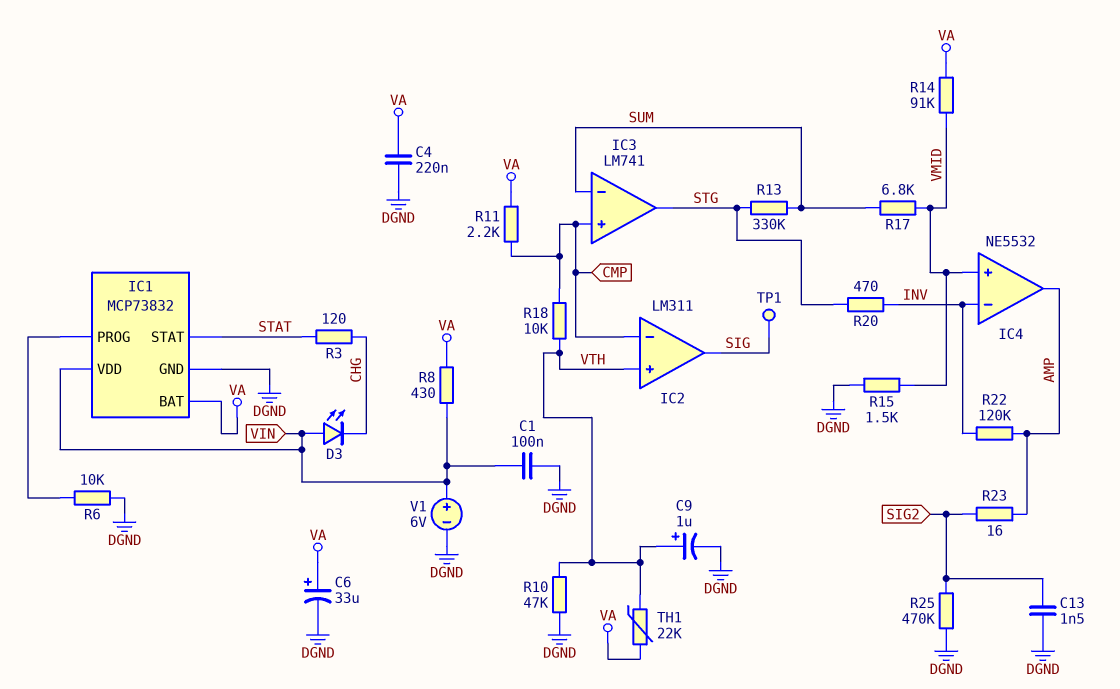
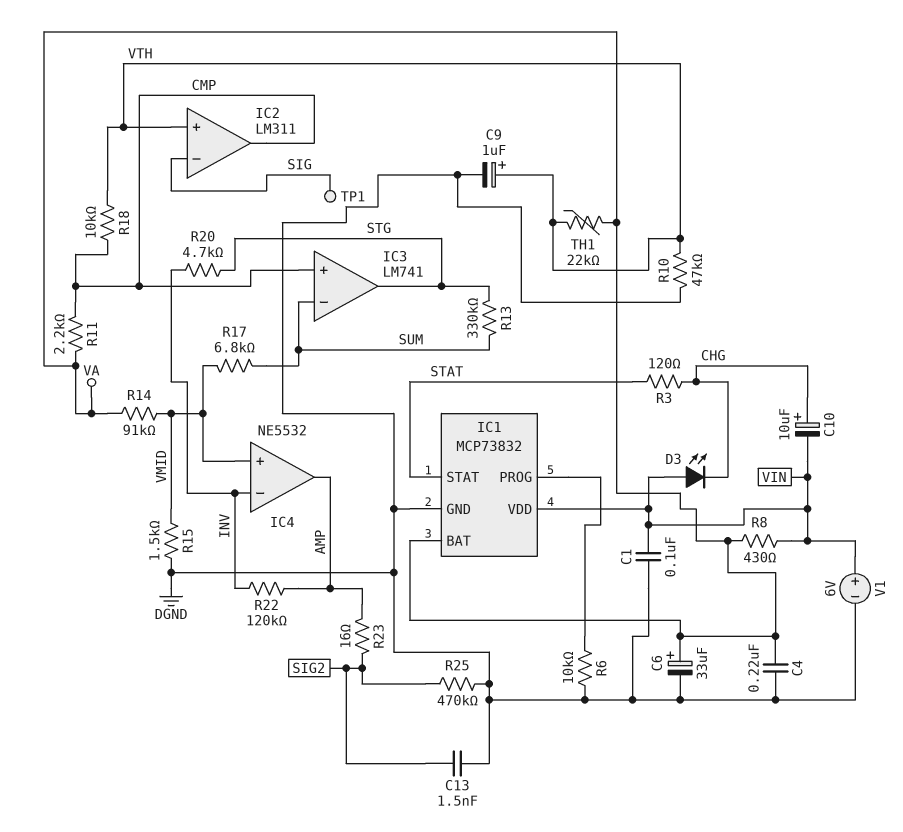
C10: none -> 10uF (plus CHG, minus VIN)
IC2 pin in-: CMP -> SIG
IC2 pin out: SIG -> CMP
R20: 470 (INV, STG) -> 4.7k (INV, STG)

